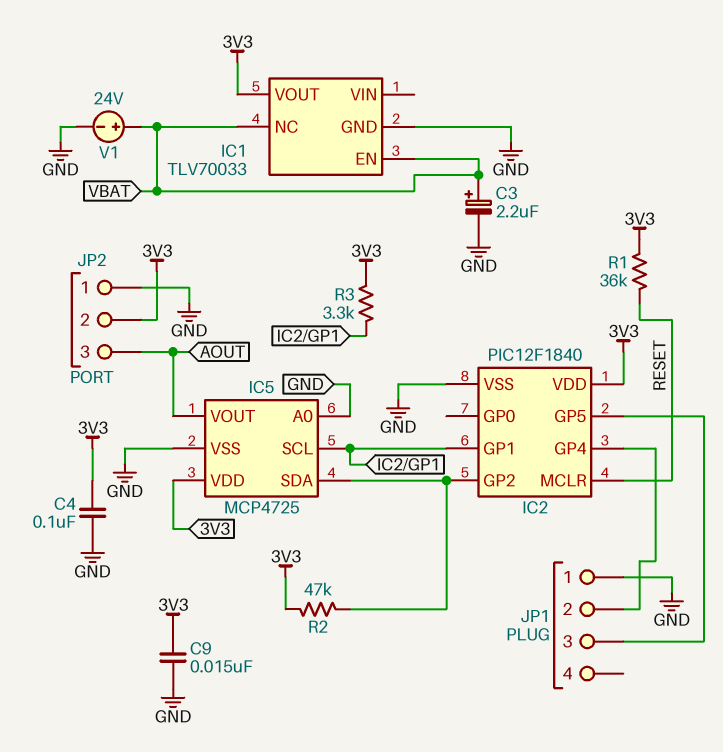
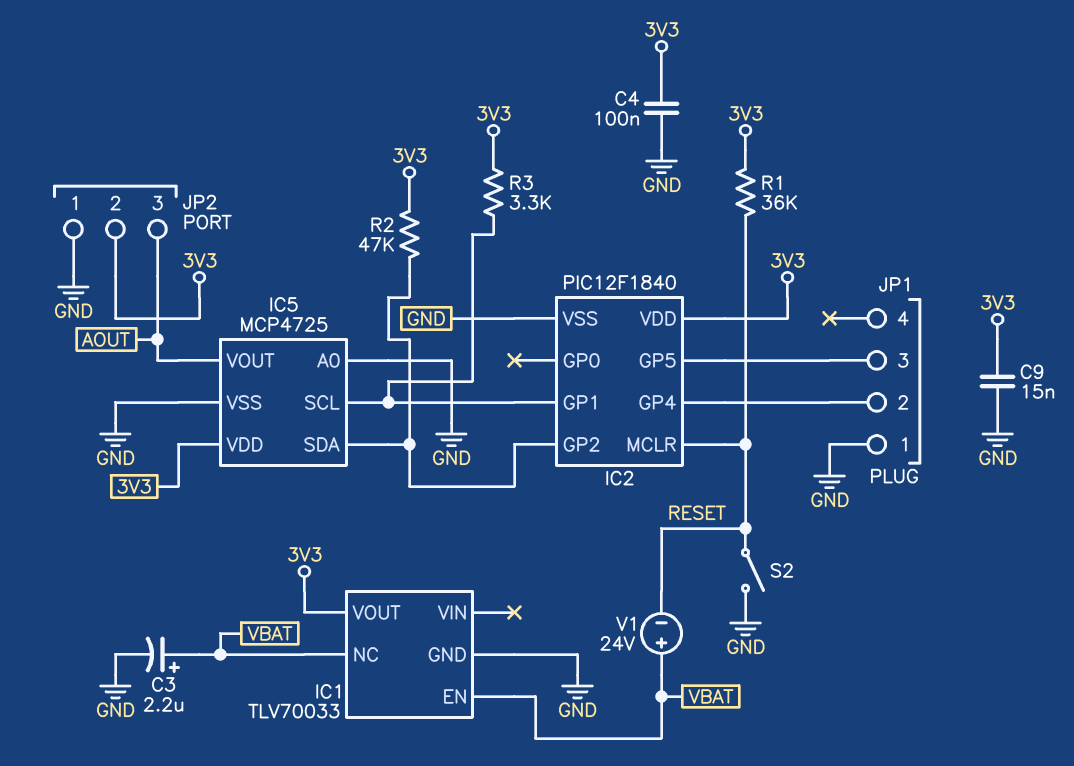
S2: none -> switch (GND, RESET)
V1: 24V (plus VBAT, minus GND) -> 24V (plus VBAT, minus RESET)

